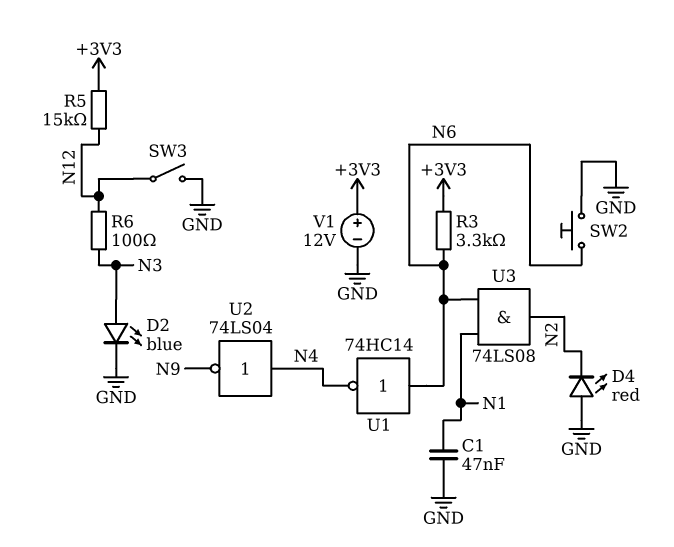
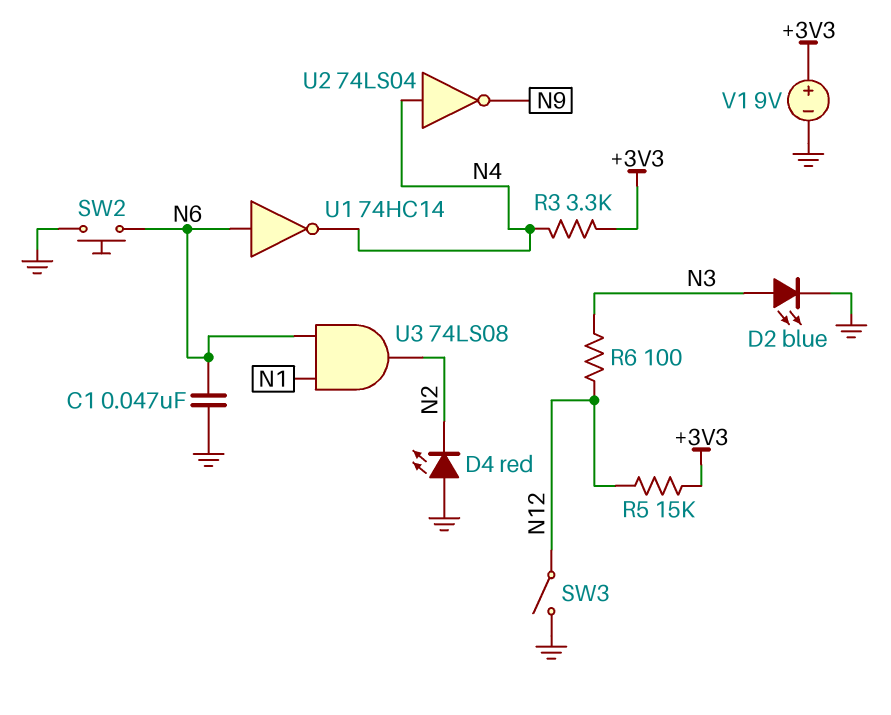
C1: 47nF (GND, N1) -> 47nF (GND, N6)
R3: 3.3k (+3V3, N6) -> 3.3k (+3V3, N4)
V1: 12V (plus +3V3, minus GND) -> 9V (plus +3V3, minus GND)

